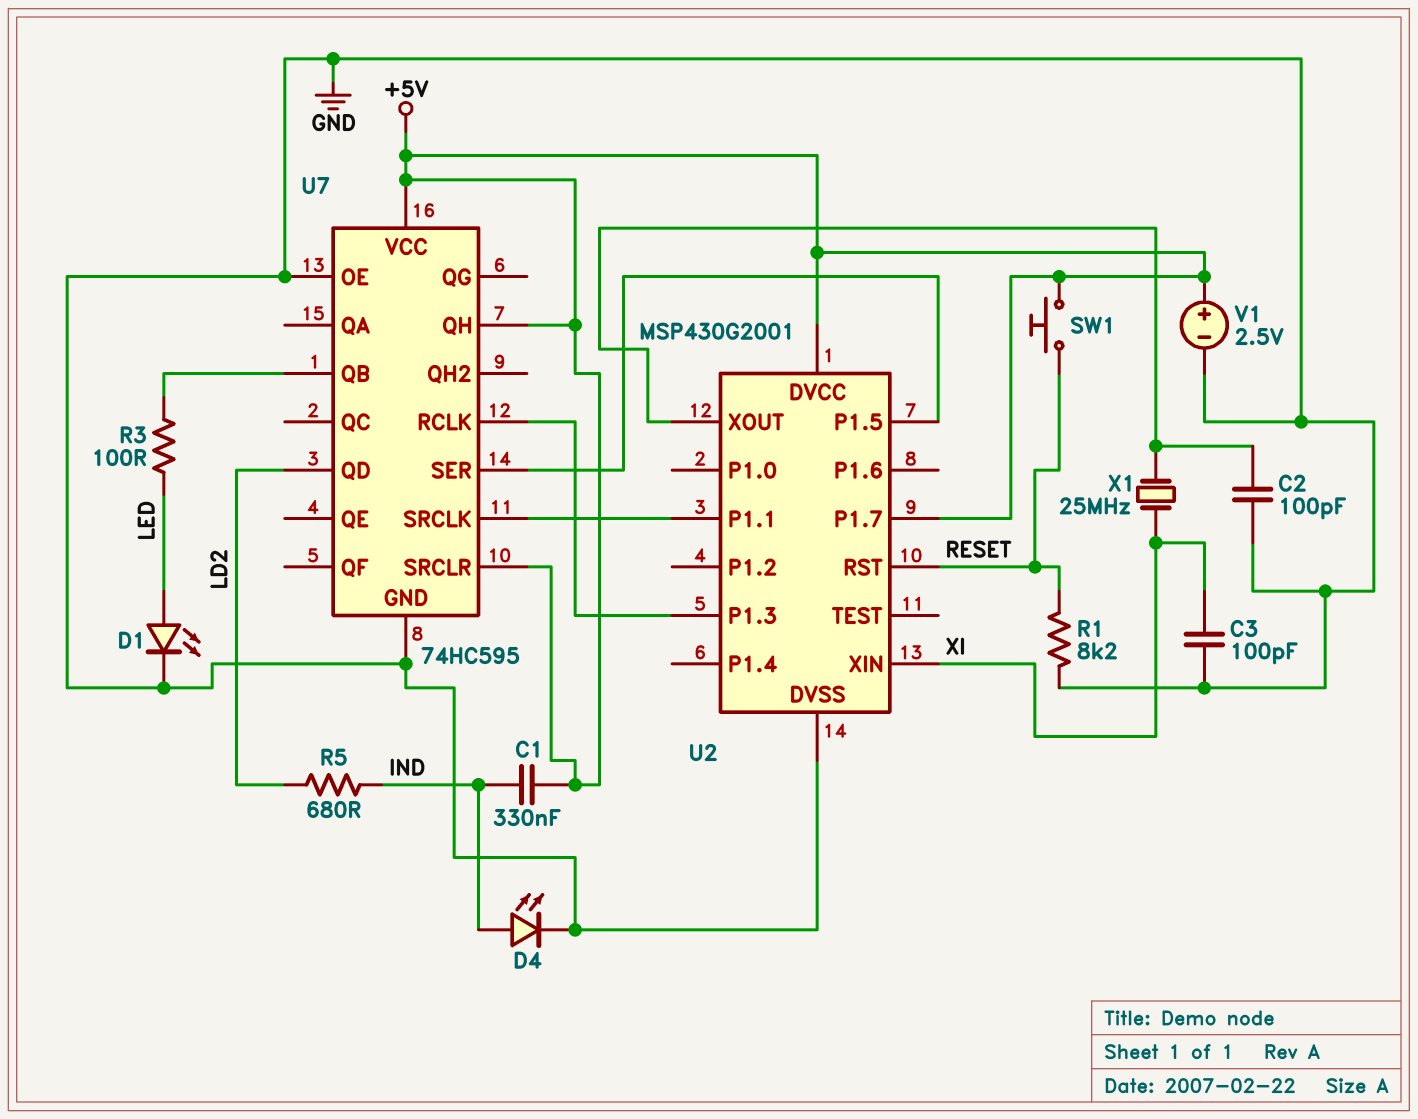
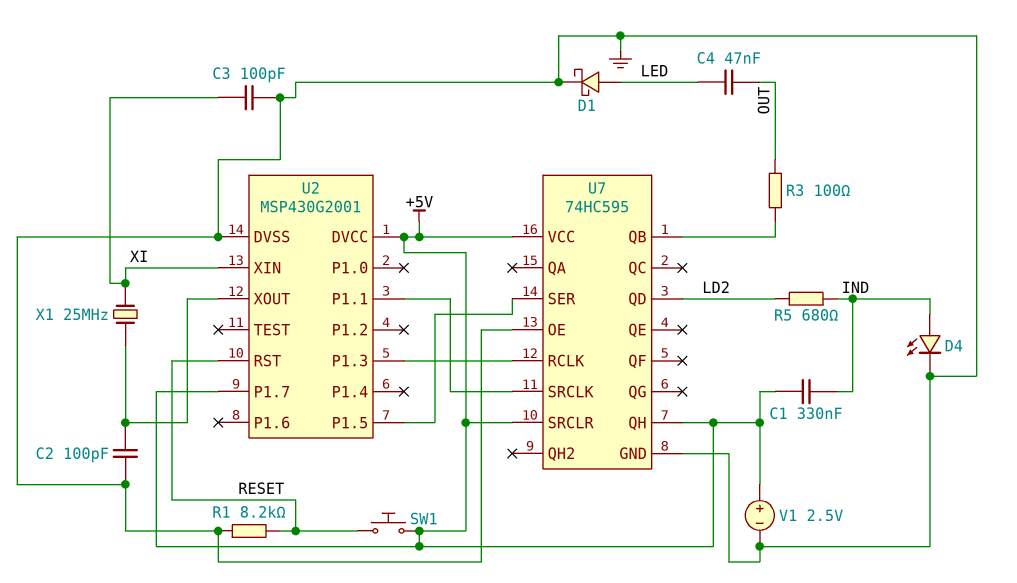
C4: none -> 47nF (LED, OUT)
D1: LED (A LED, K GND) -> schottky (A LED, K GND)
R3: 100 (LED, U7/QB) -> 100 (OUT, U7/QB)

